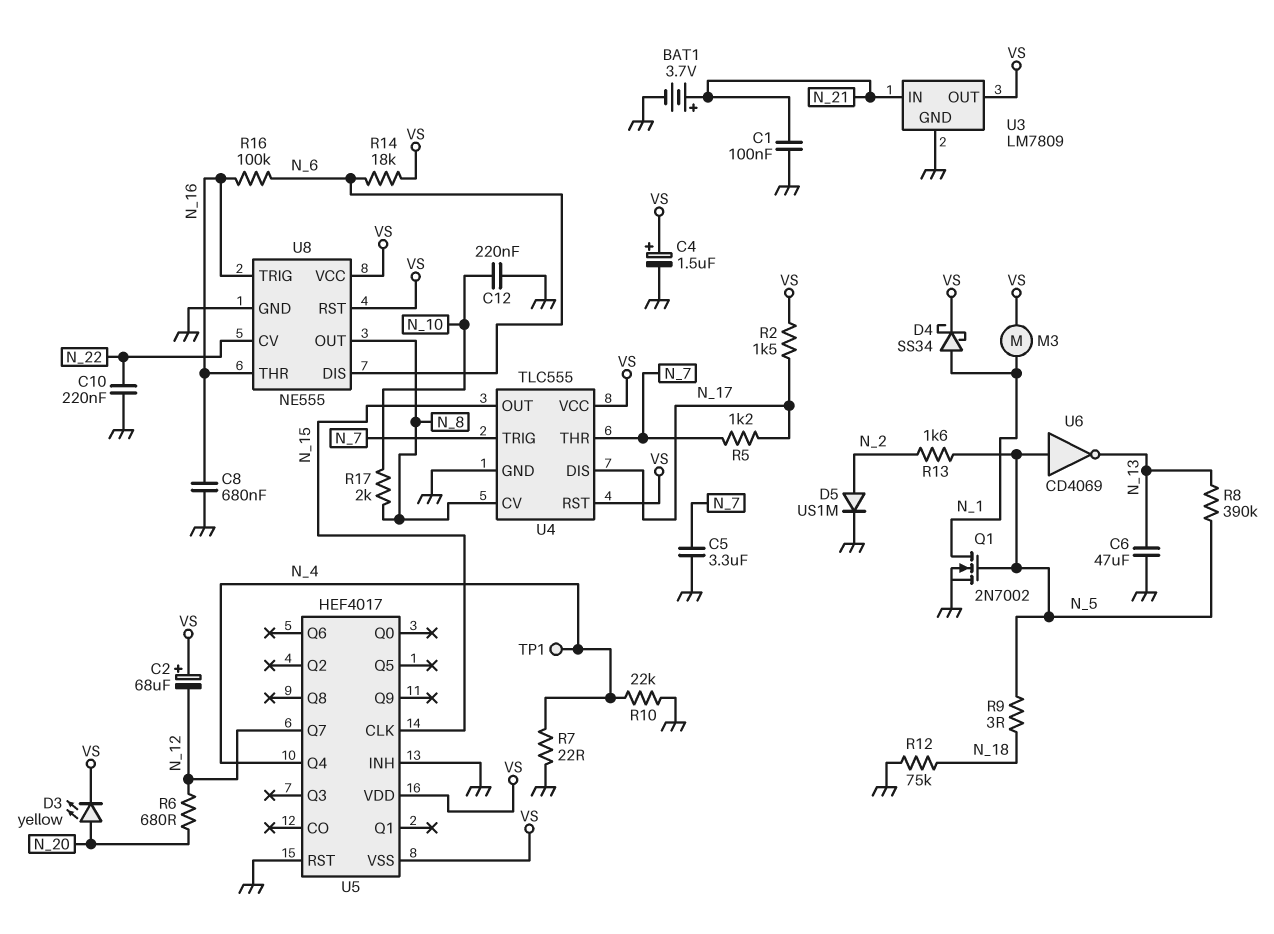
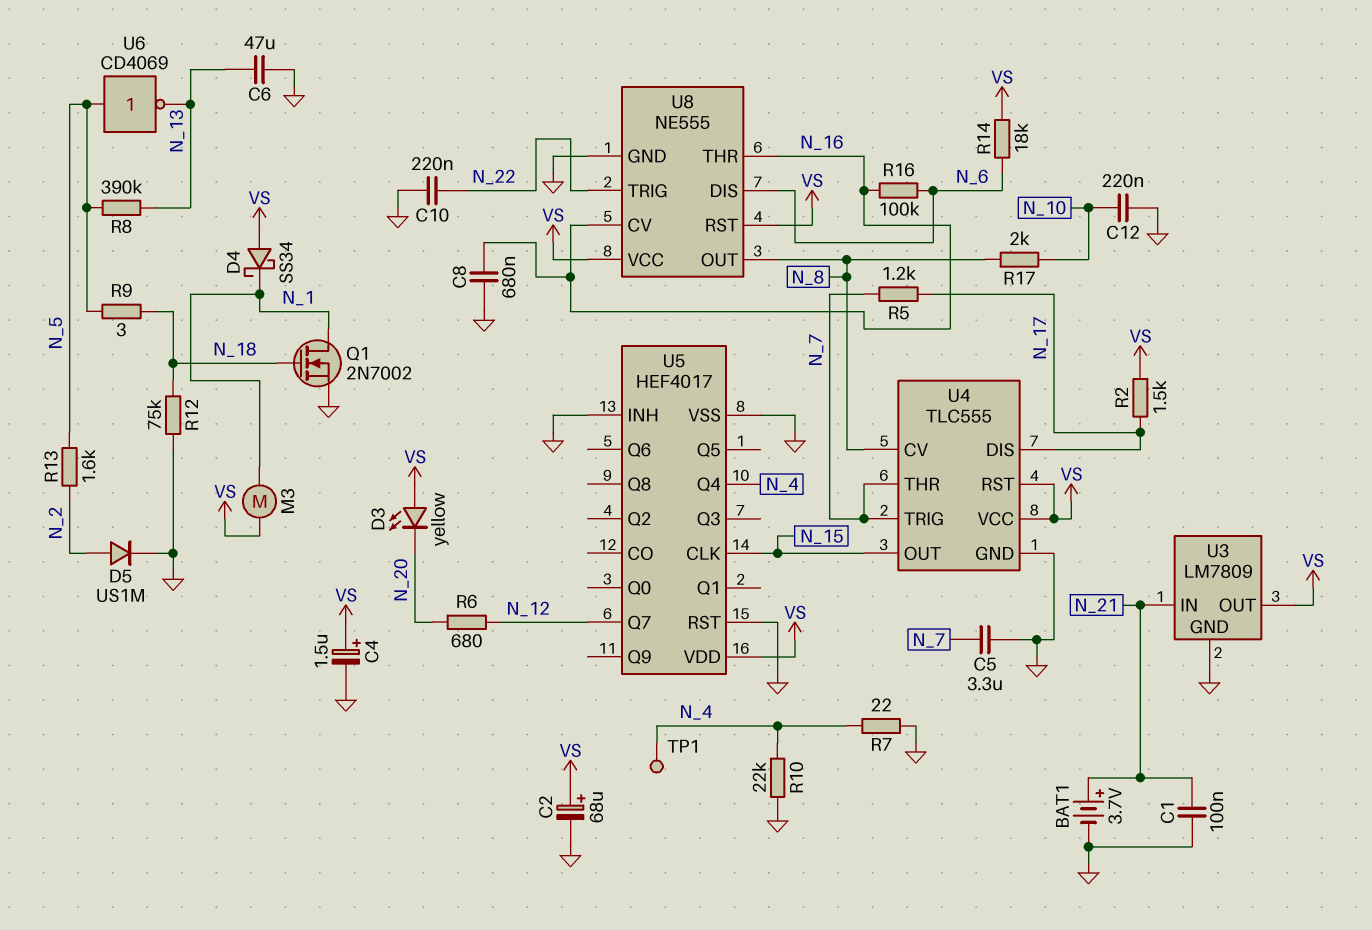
C2: 68uF (plus VS, minus N_12) -> 68uF (plus VS, minus GND)
D3: LED yellow (A N_20, K VS) -> LED yellow (A VS, K N_20)
D4: schottky SS34 (A N_1, K VS) -> schottky SS34 (A VS, K N_1)
Q1: NMOS 2N7002 (G N_5, D N_1, S GND) -> NMOS 2N7002 (G N_18, D N_1, S GND)
U5 pin VSS: VS -> GND
U8 pin CV: N_22 -> N_16
U8 pin TRIG: N_16 -> N_22

